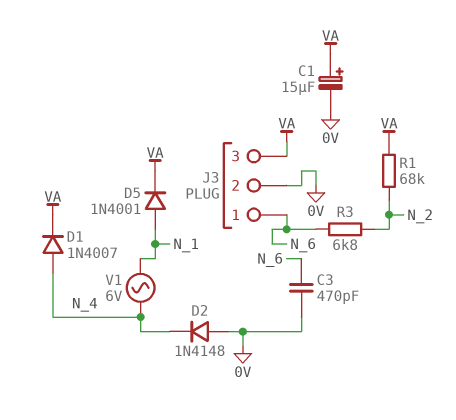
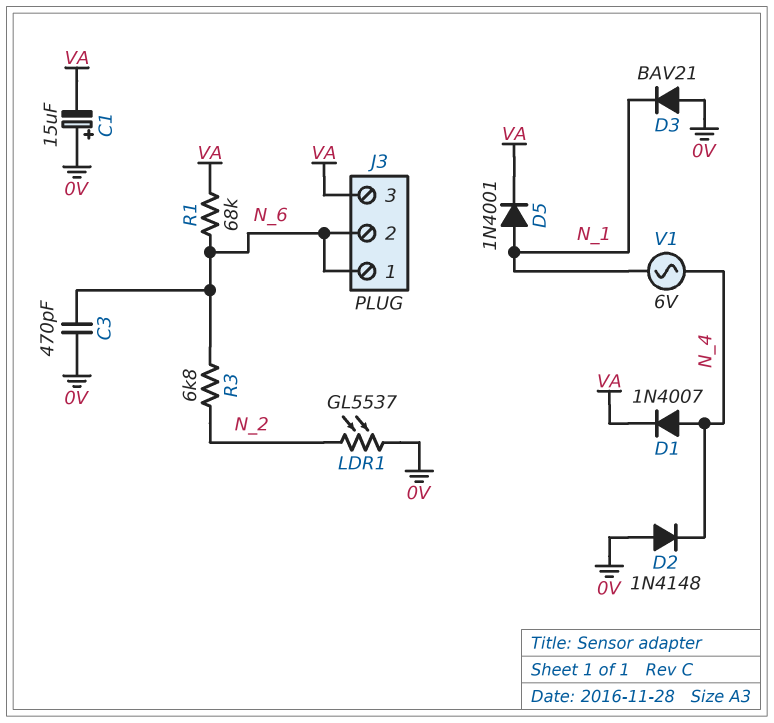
C1: 15uF (plus VA, minus 0V) -> 15uF (plus 0V, minus VA)
D3: none -> diode BAV21 (A 0V, K N_1)
J3 pin 2: 0V -> N_6
LDR1: none -> GL5537 (0V, N_2)
R1: 68k (N_2, VA) -> 68k (N_6, VA)

